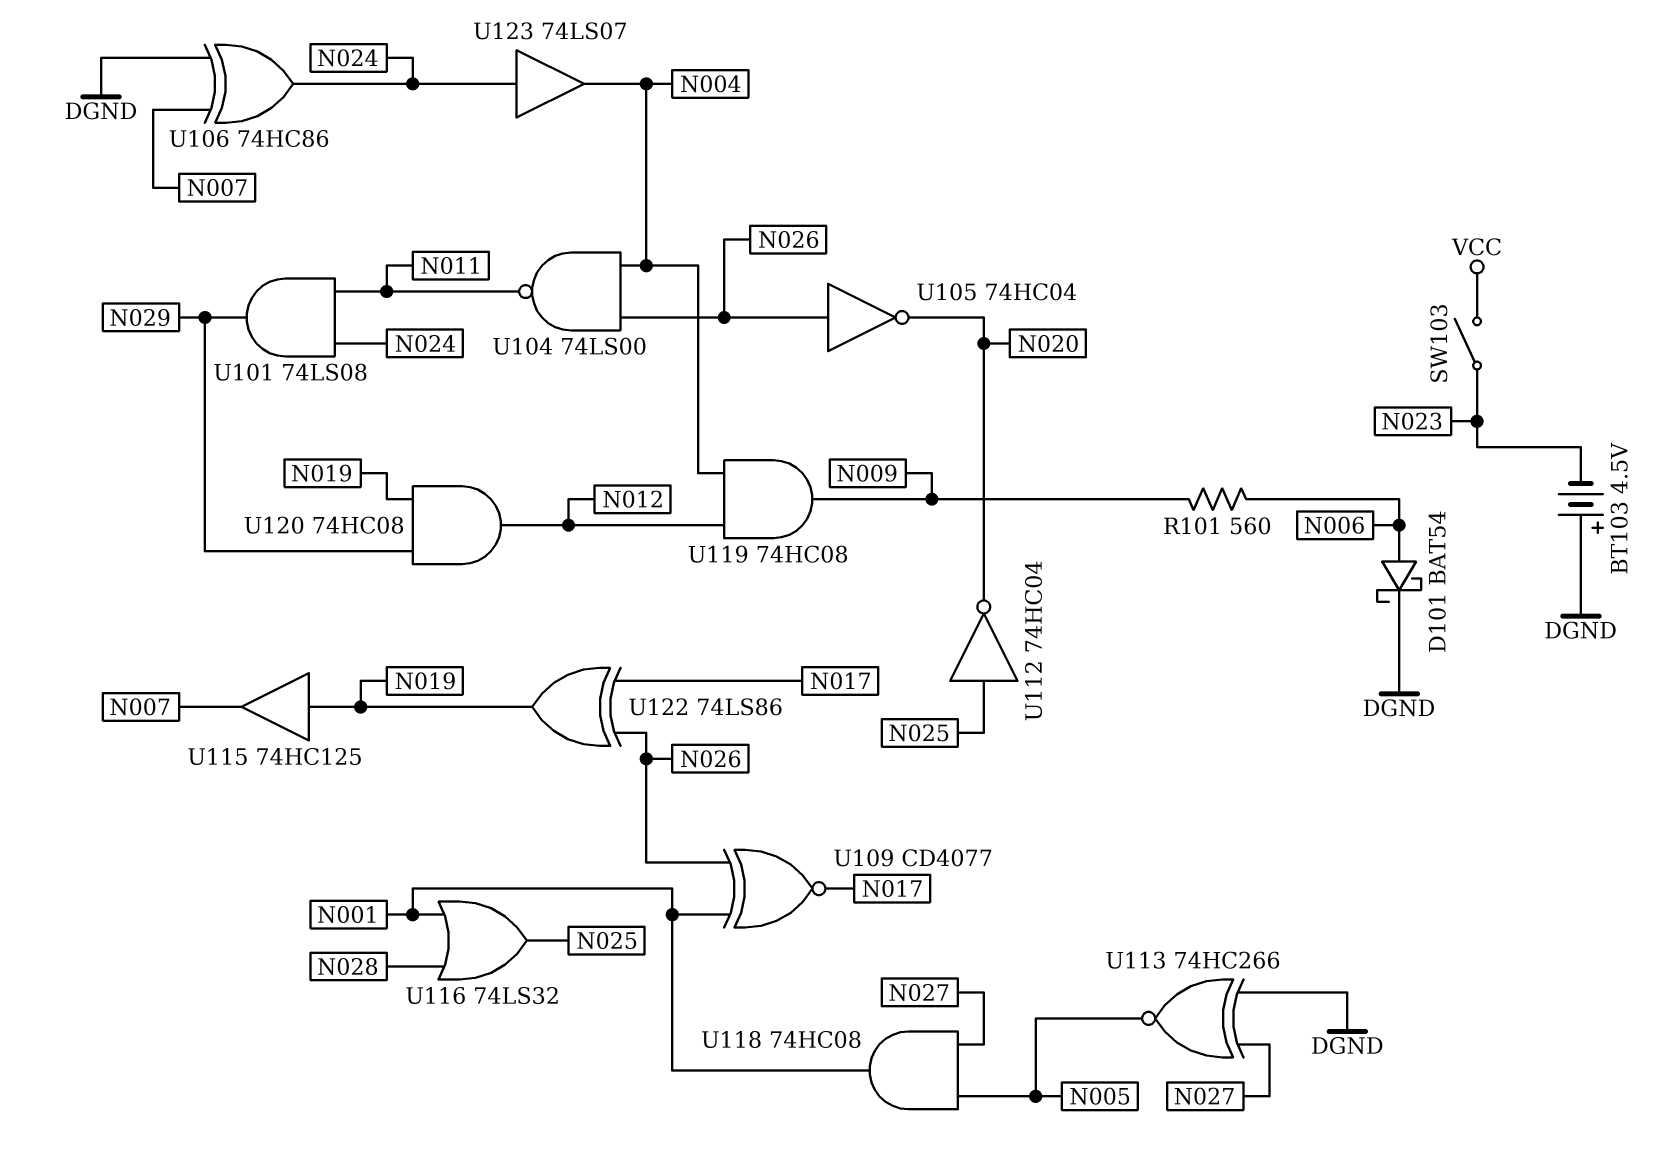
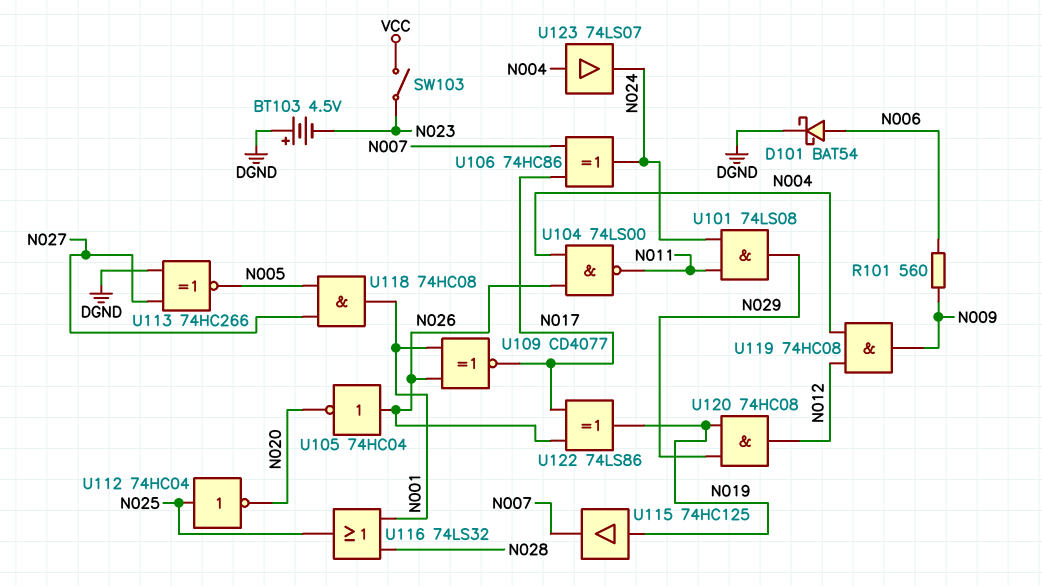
U106: XOR 74HC86 (in DGND, in N007, out N024) -> XOR 74HC86 (in N007, in N017, out N024)
U123: buffer 74LS07 (in N024, out N004) -> buffer 74LS07 (in N004, out N024)

